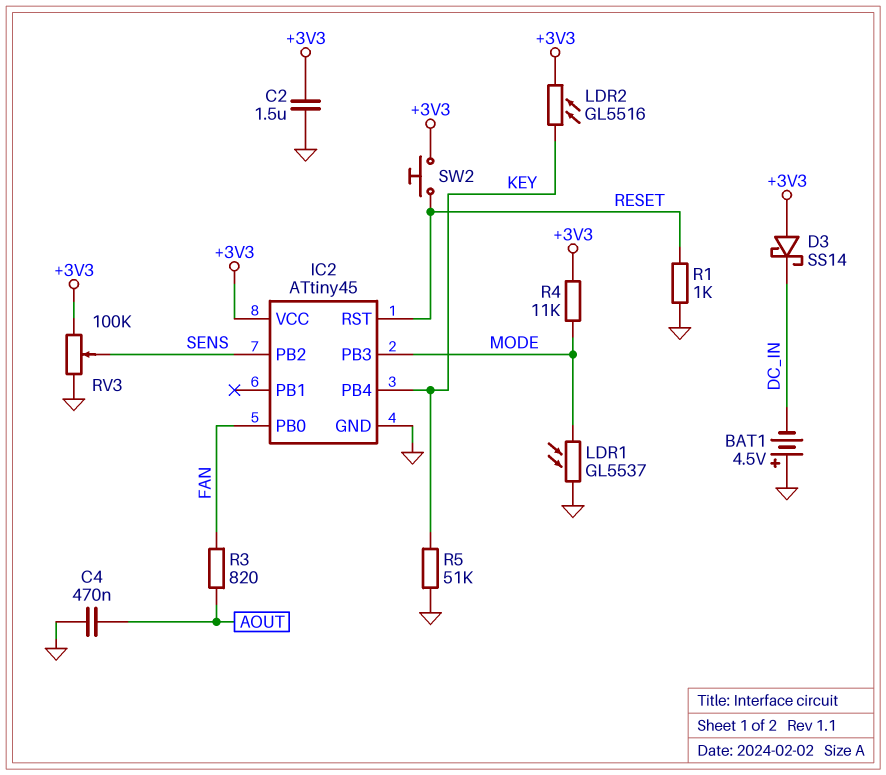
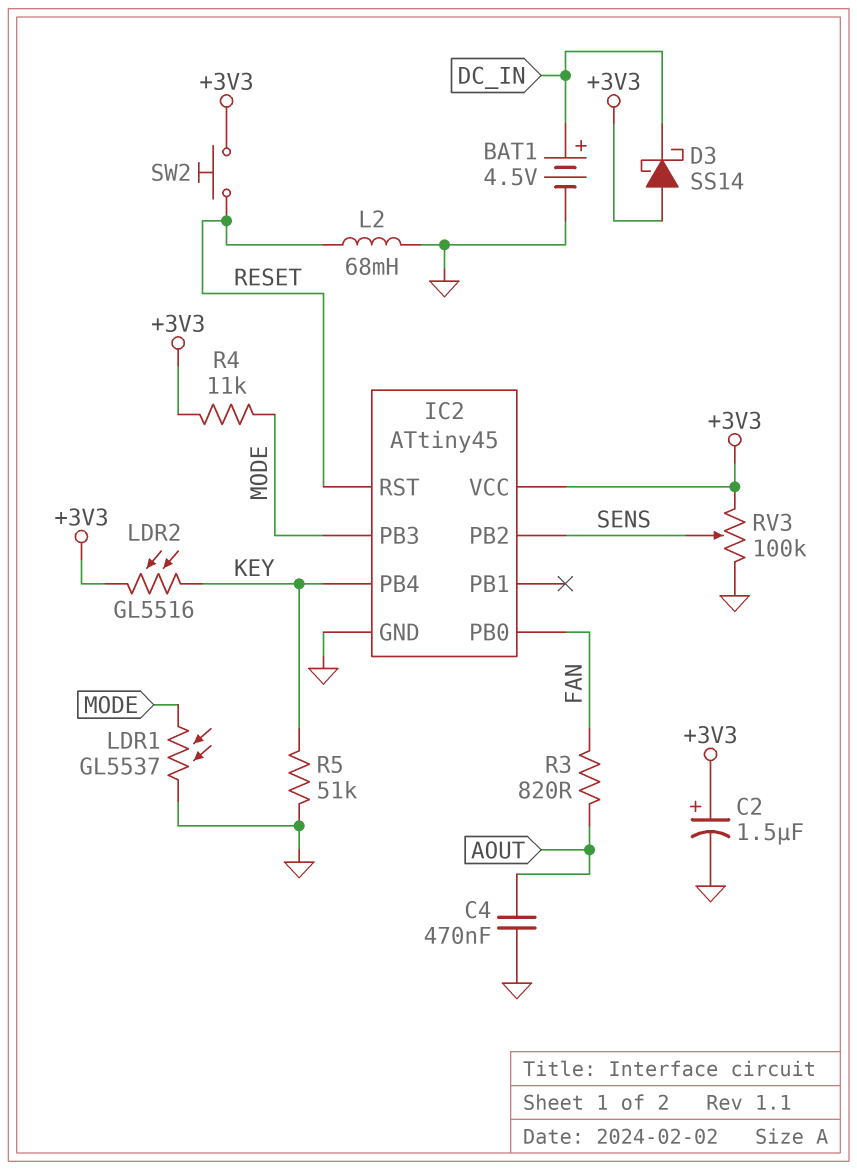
BAT1: 4.5V (plus GND, minus DC_IN) -> 4.5V (plus DC_IN, minus GND)
C2: 1.5uF (+3V3, GND) -> 1.5uF (plus +3V3, minus GND)
L2: none -> 68mH (GND, RESET)
R1: 1k (GND, RESET) -> none

